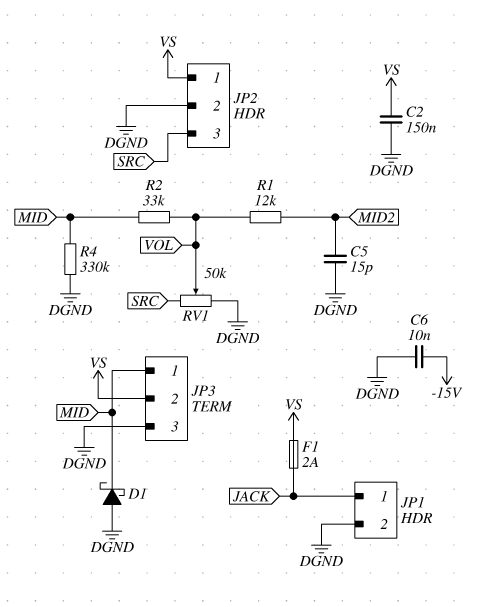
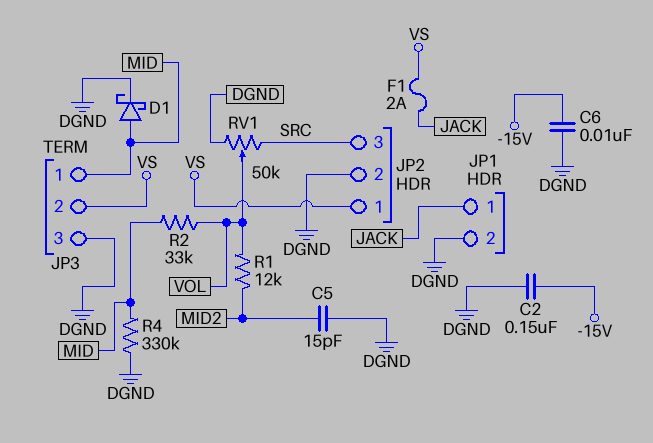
C2: 150nF (DGND, VS) -> 150nF (-15V, DGND)
D1: schottky (A DGND, K MID) -> schottky (A MID, K DGND)

